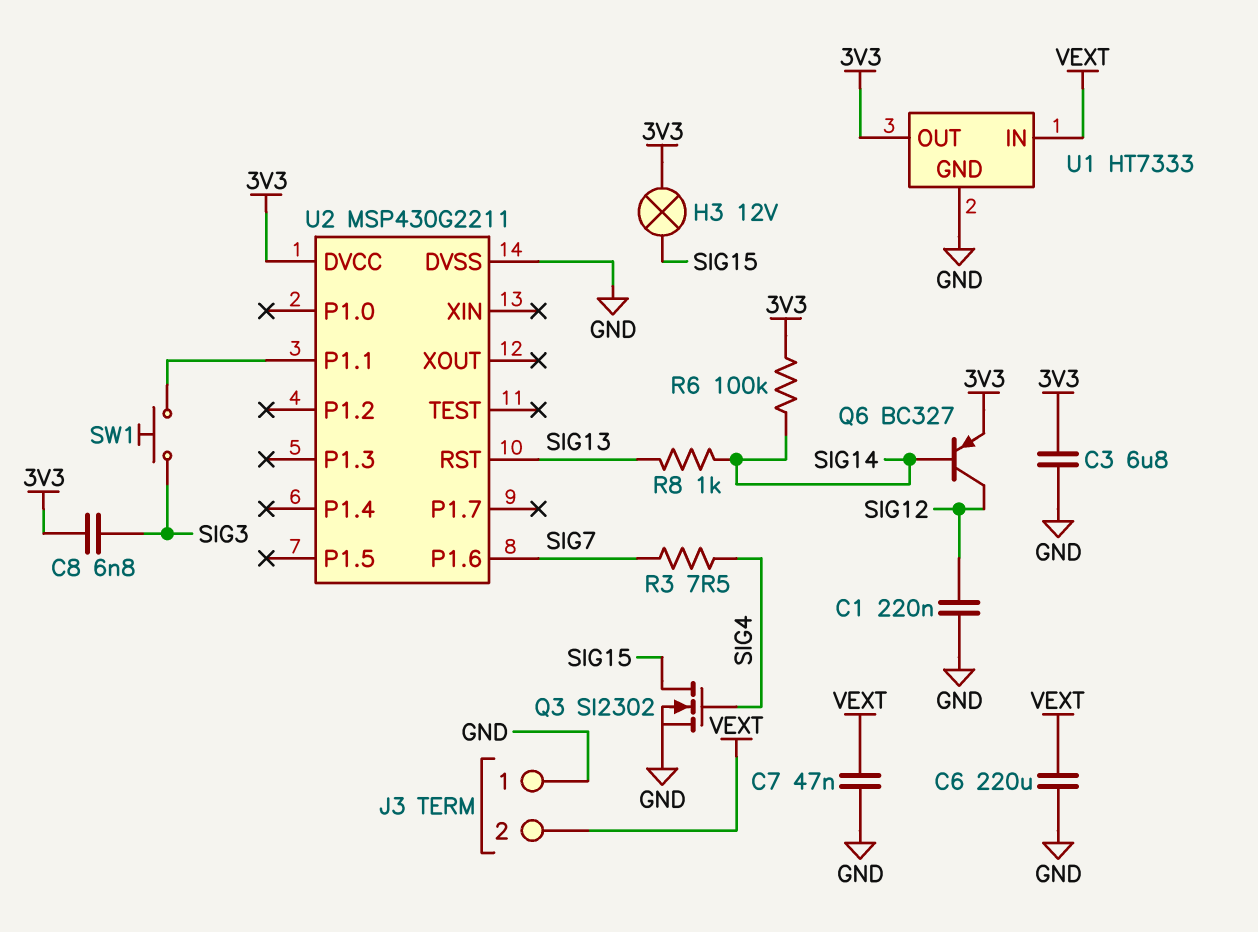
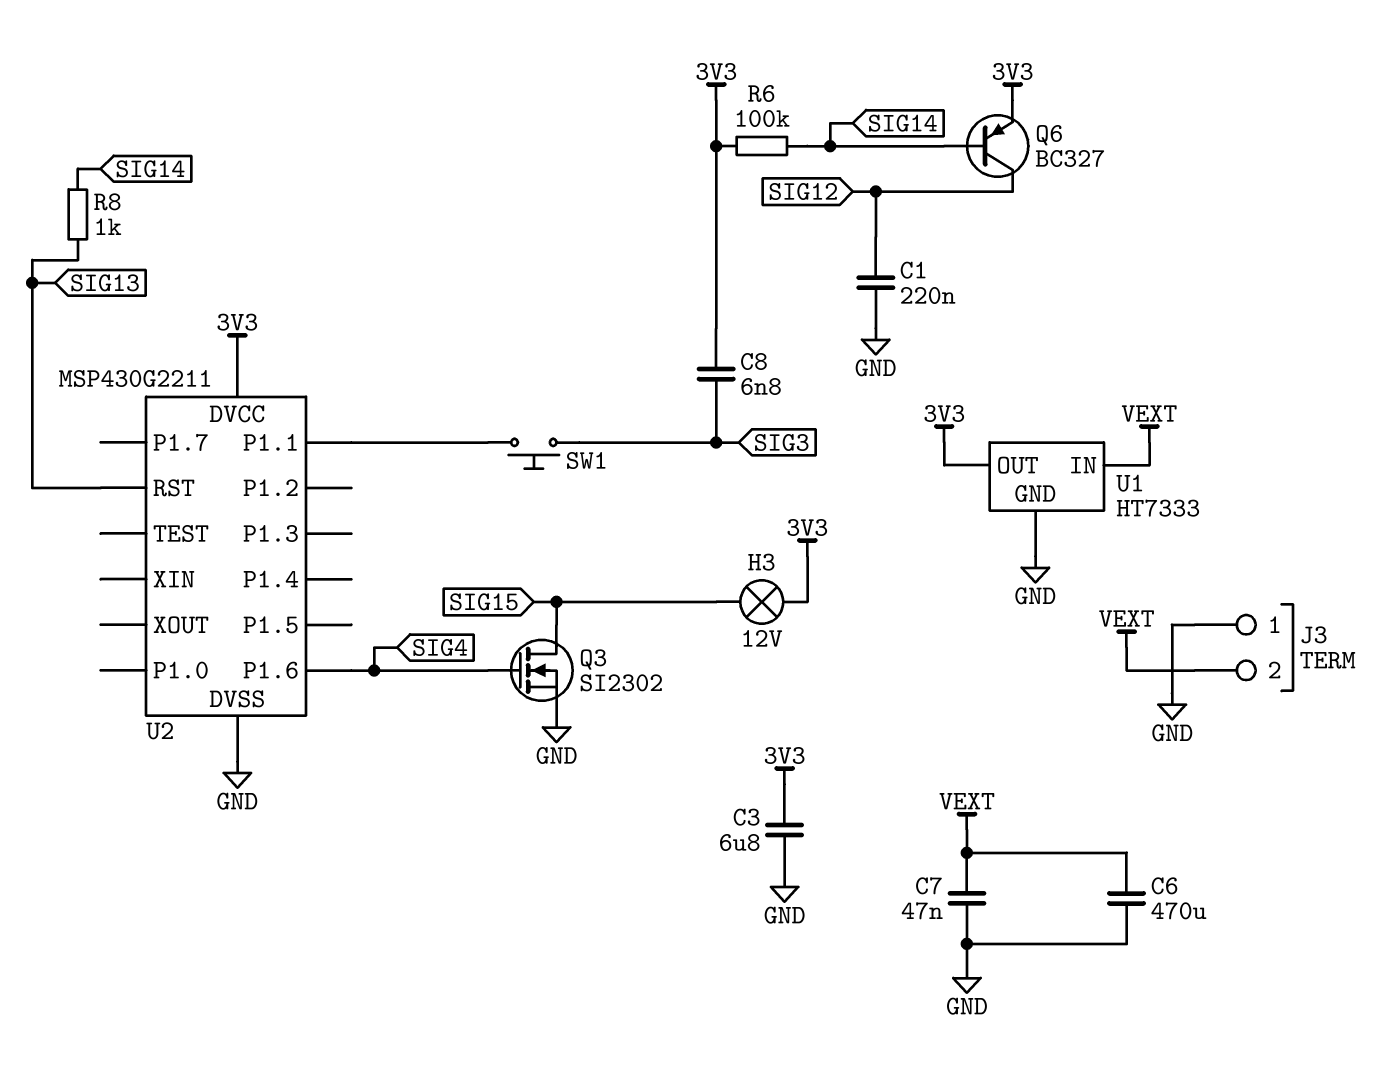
C6: 220uF (GND, VEXT) -> 470uF (GND, VEXT)
R3: 7.5 (SIG4, SIG7) -> none
U2 pin P1.6: SIG7 -> SIG4

